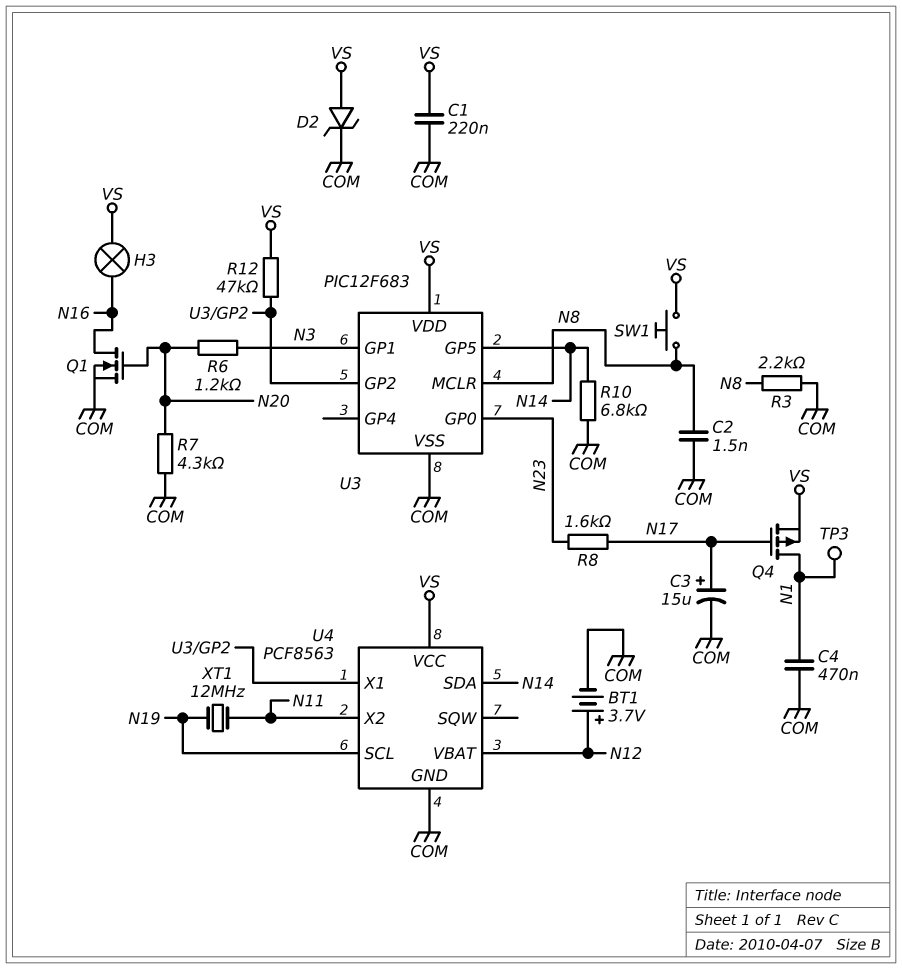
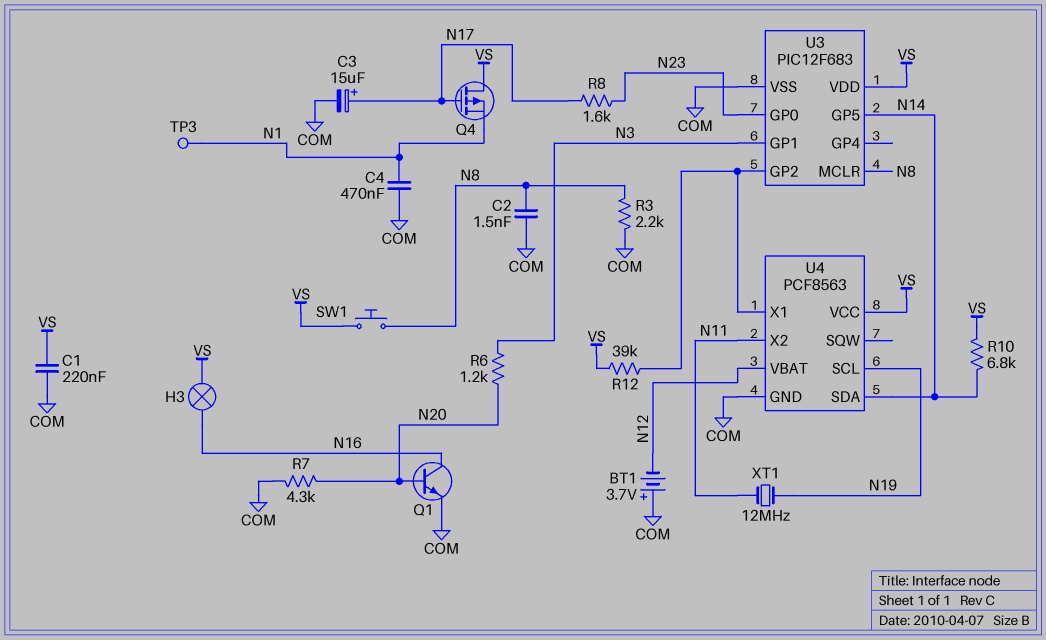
BT1: 3.7V (plus N12, minus COM) -> 3.7V (plus COM, minus N12)
D2: zener (A VS, K COM) -> none
Q1: NMOS (G N20, D N16, S COM) -> NPN (B N20, C N16, E COM)
Q4: PMOS (G N17, D N1, S VS) -> PMOS (G N17, D VS, S N1)
R10: 6.8k (COM, N14) -> 6.8k (N14, VS)
R12: 47k (U3/GP2, VS) -> 39k (U3/GP2, VS)

